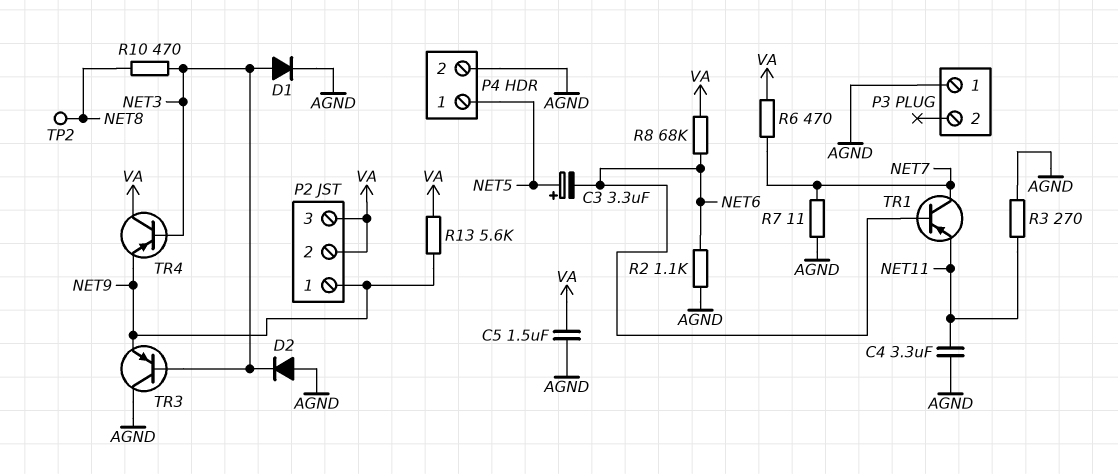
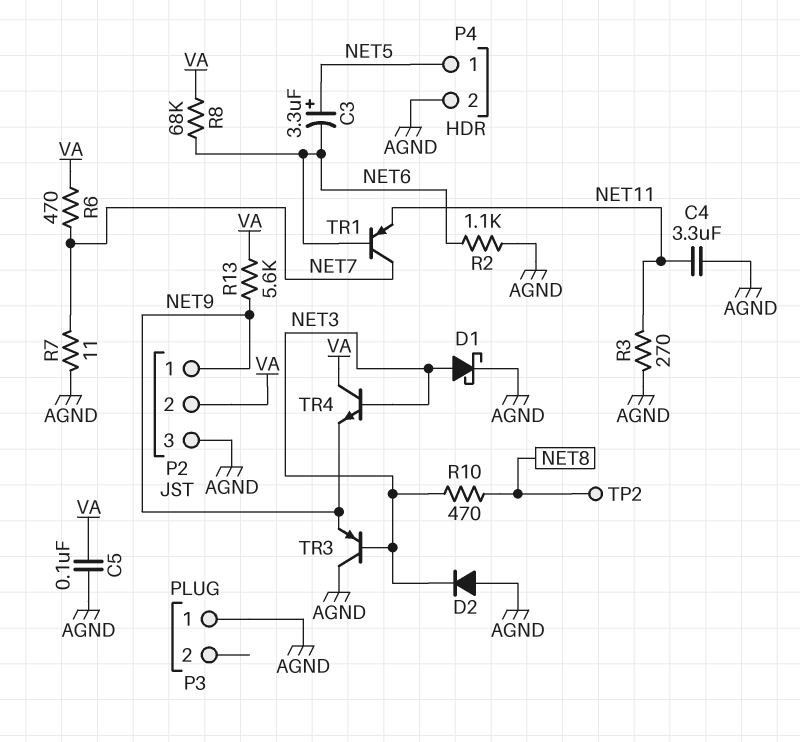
C5: 1.5uF (AGND, VA) -> 100nF (AGND, VA)
D1: diode (A NET3, K AGND) -> schottky (A NET3, K AGND)
P2 pin 3: VA -> AGND
TR4: PNP (B NET3, C VA, E NET9) -> NPN (B NET3, C VA, E NET9)

